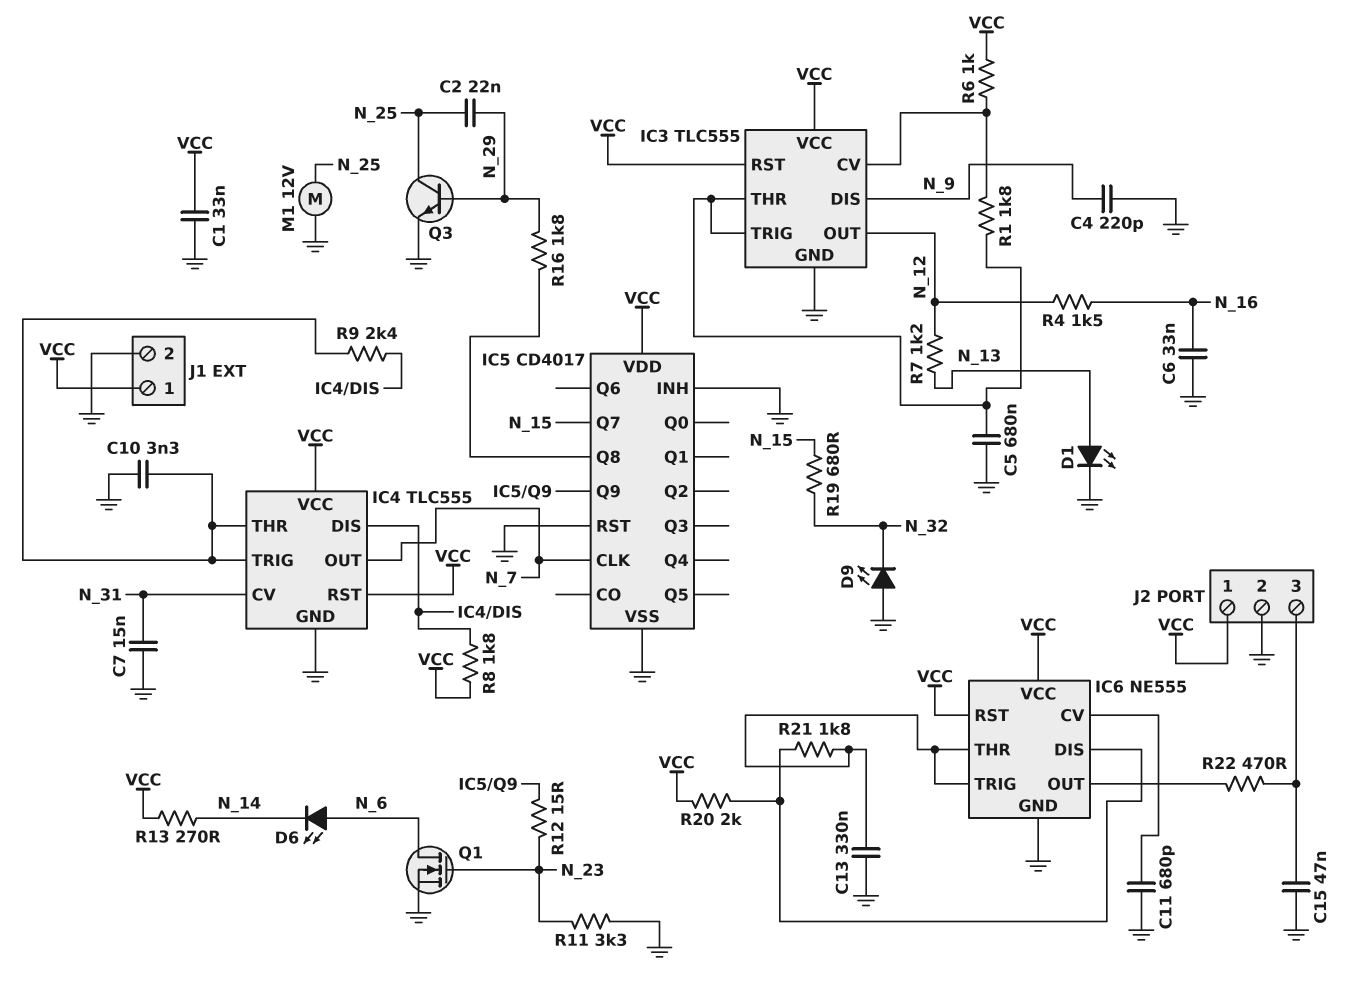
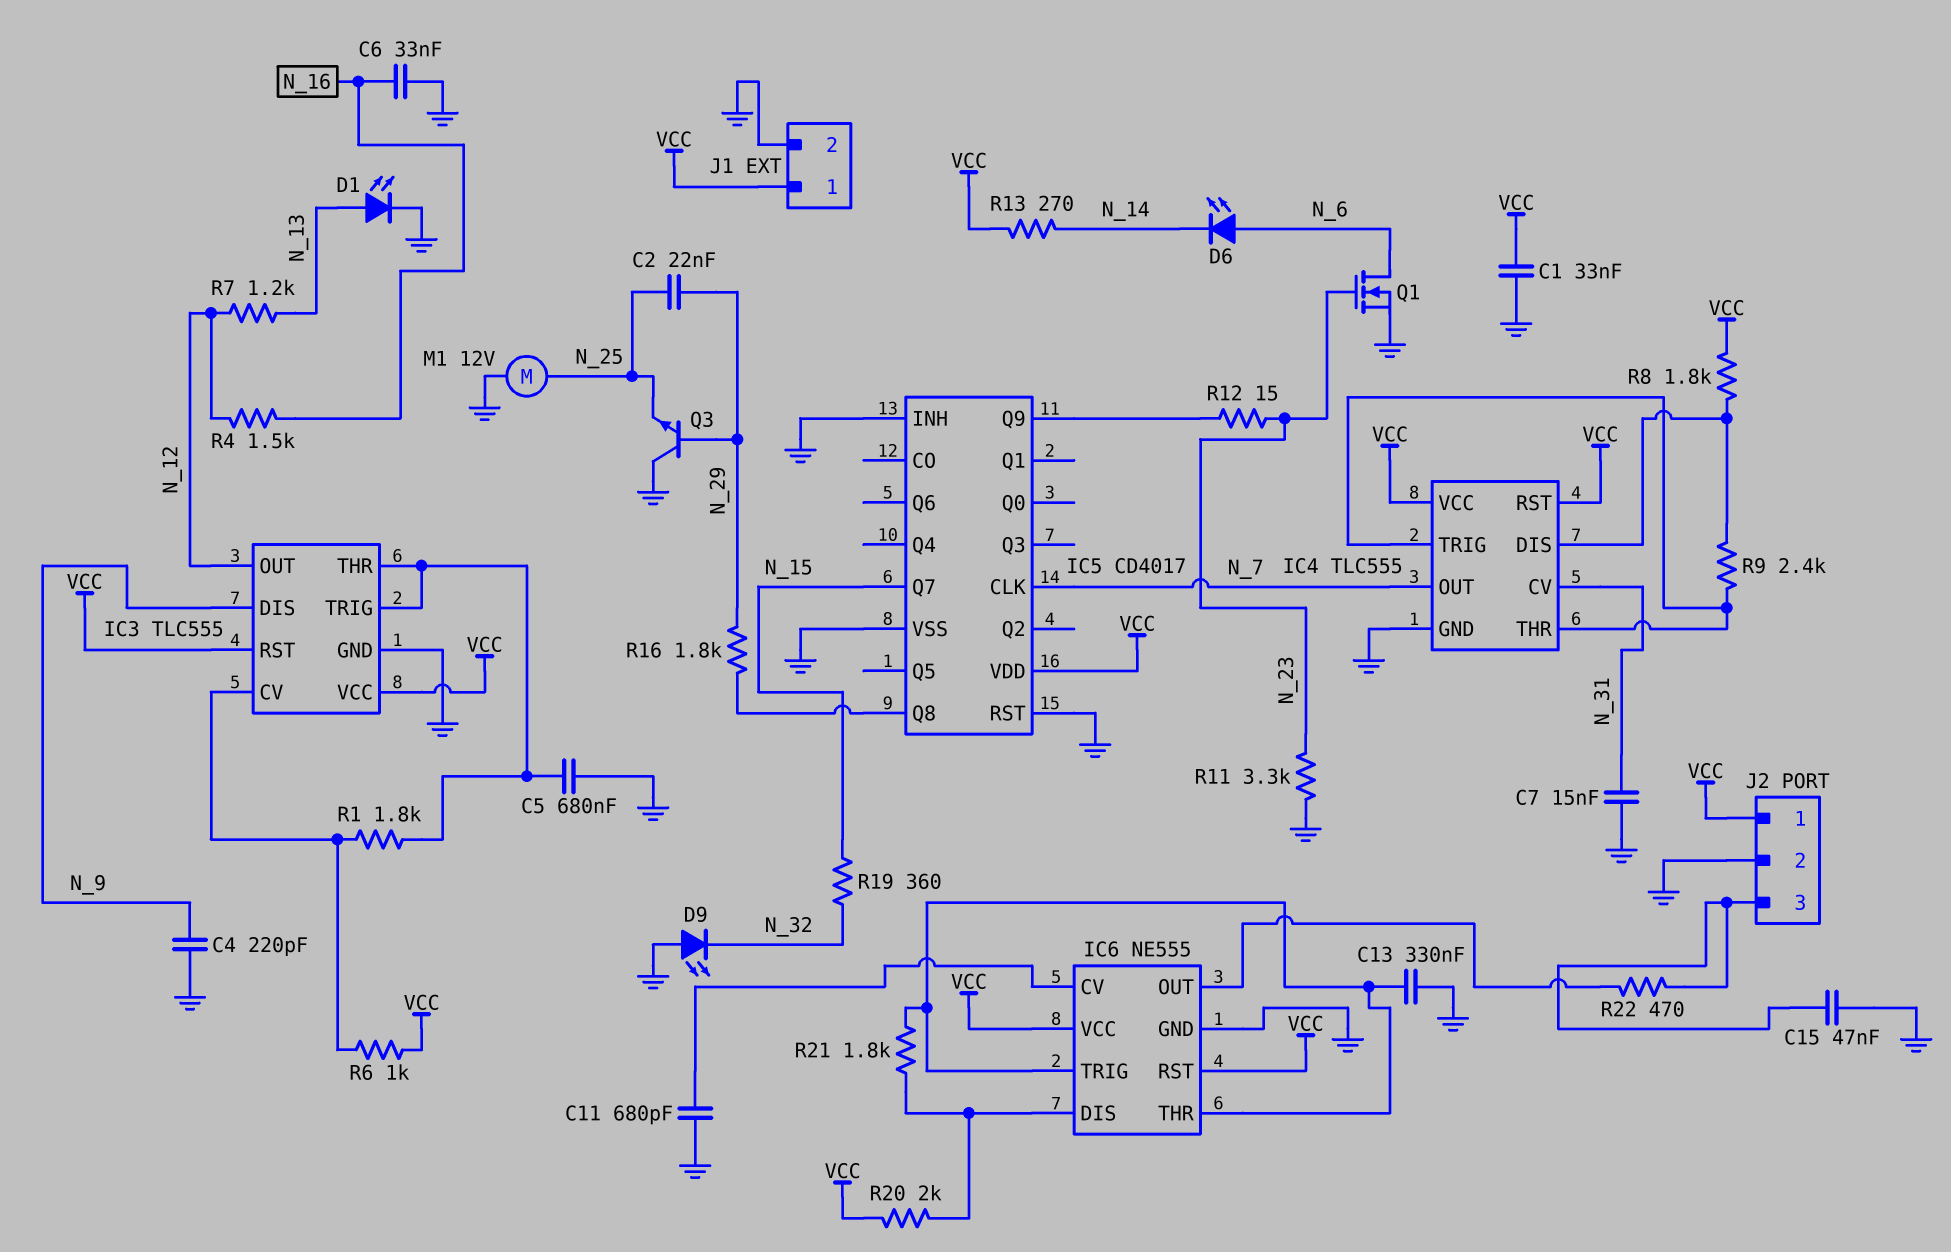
C10: 3.3nF (GND, IC4/THR) -> none
Q3: NPN (B N_29, C N_25, E GND) -> NPN (B N_29, C GND, E N_25)
R19: 680 (N_15, N_32) -> 360 (N_15, N_32)

